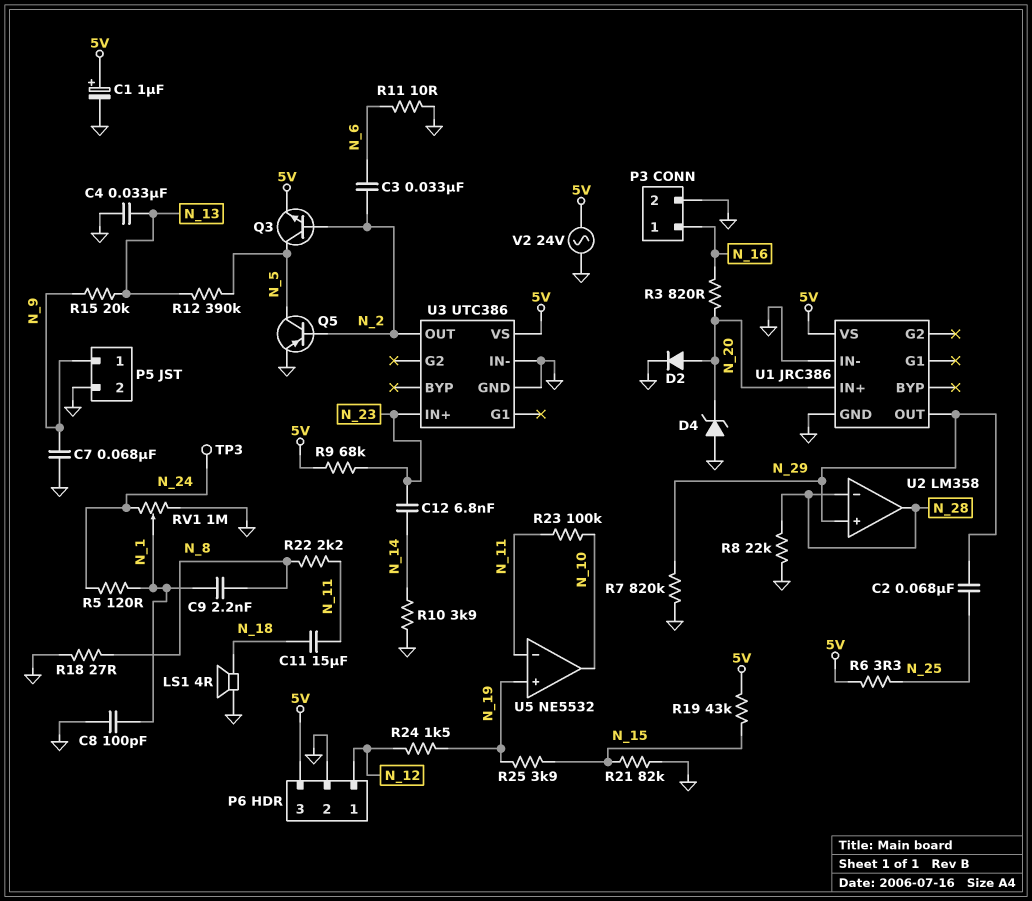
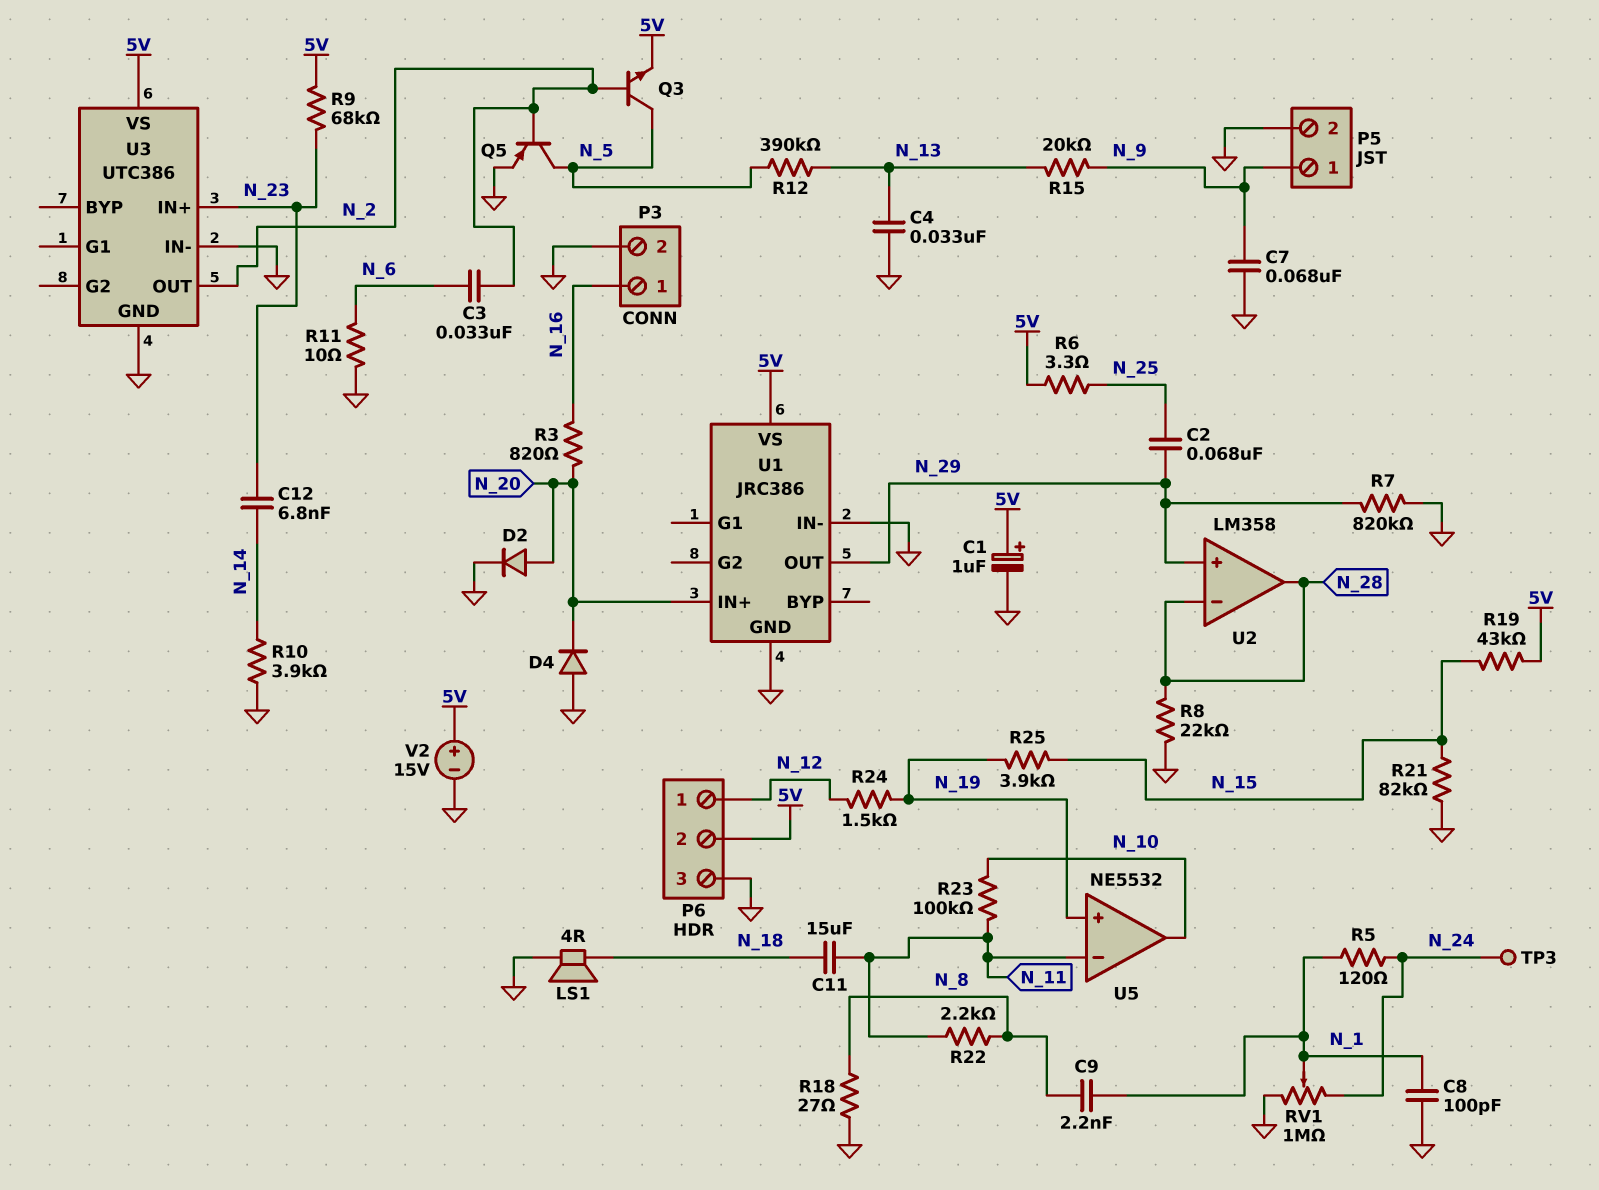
D4: zener (A GND, K N_20) -> diode (A GND, K N_20)
P6 pin 2: GND -> 5V
P6 pin 3: 5V -> GND
V2: AC 24V (5V, GND) -> 15V (plus 5V, minus GND)

